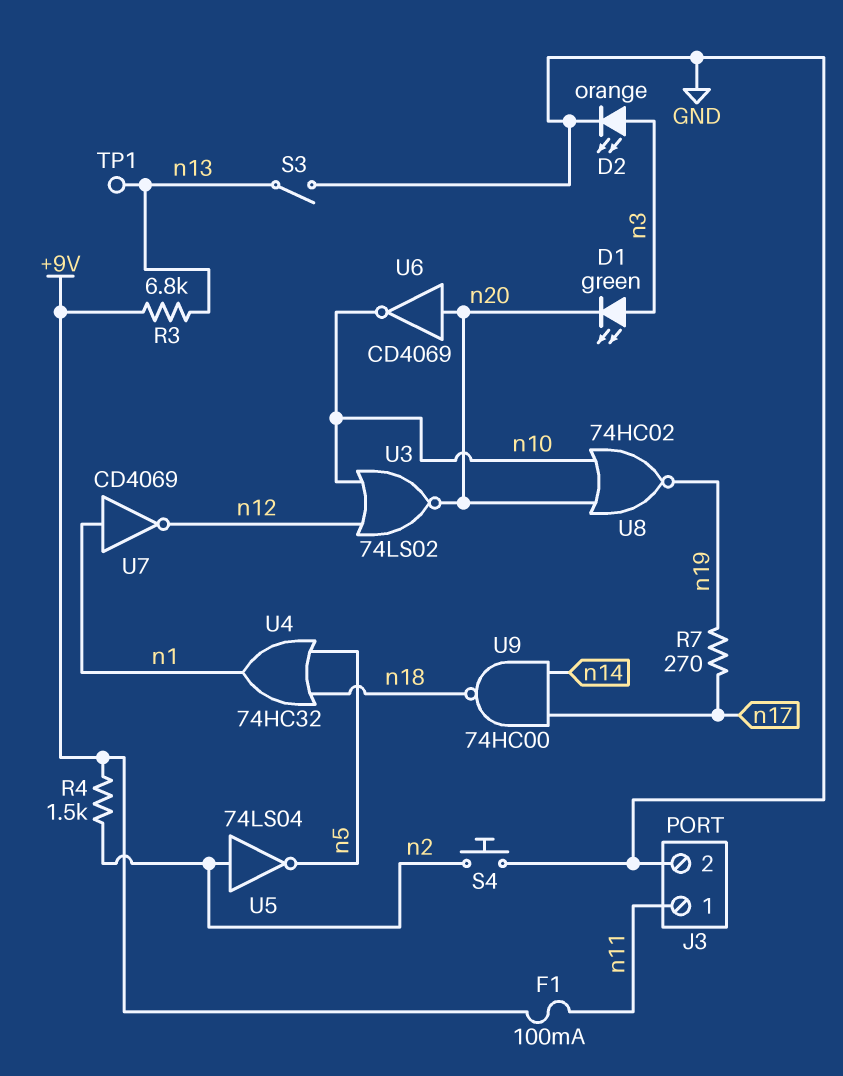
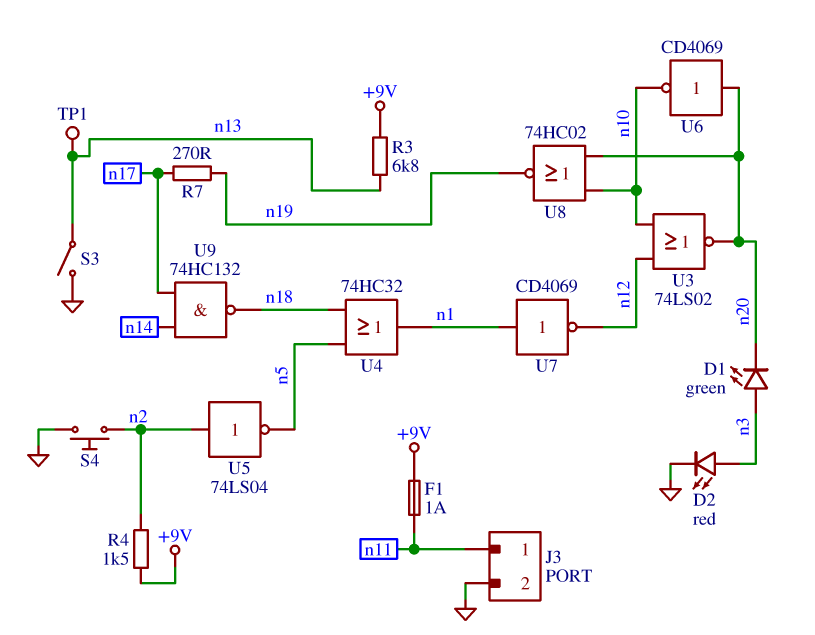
D2: LED orange (A n3, K GND) -> LED red (A n3, K GND)
F1: 100mA (+9V, n11) -> 1A (+9V, n11)
U9: NAND 74HC00 (in n14, in n17, out n18) -> NAND 74HC132 (in n14, in n17, out n18)

